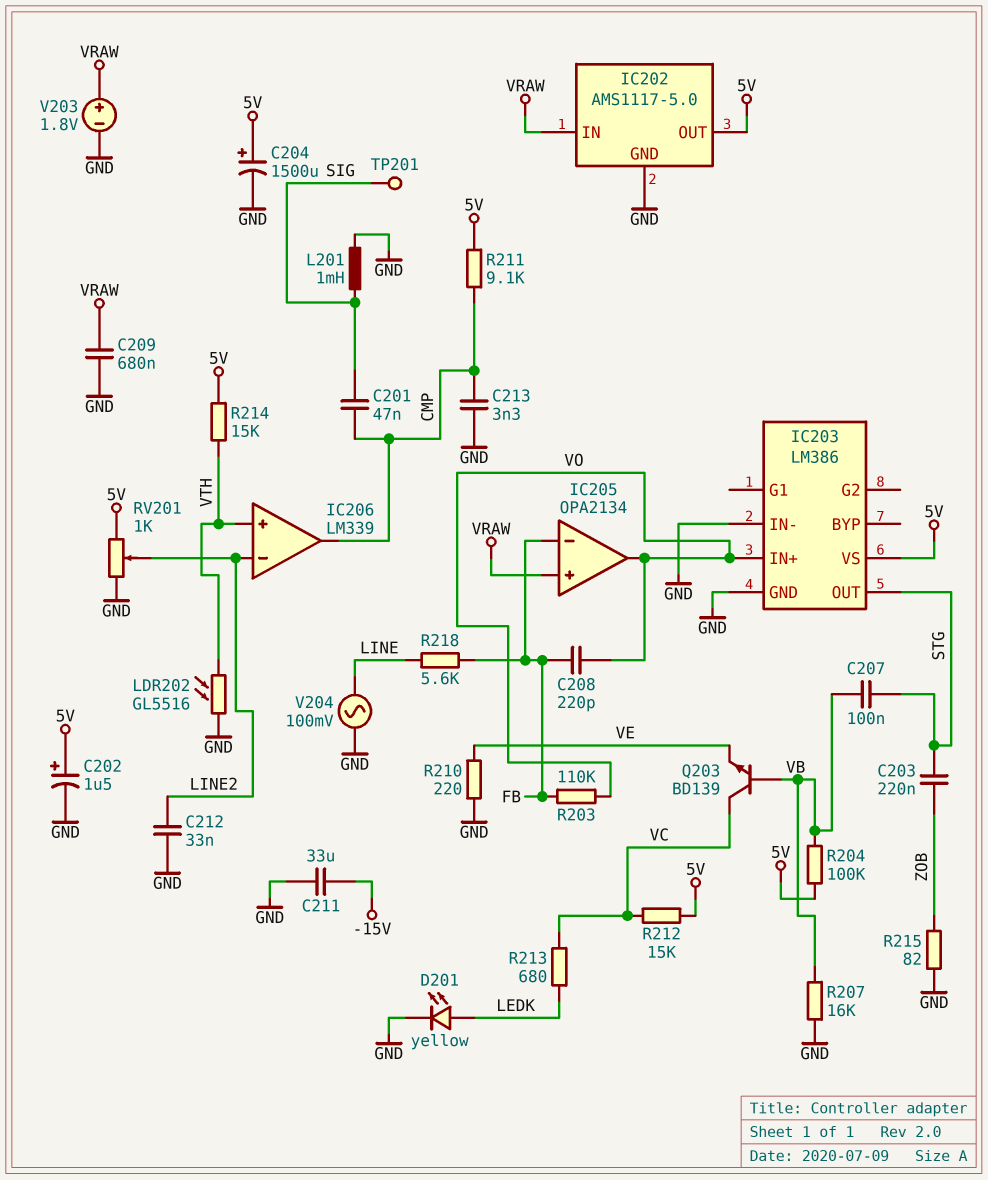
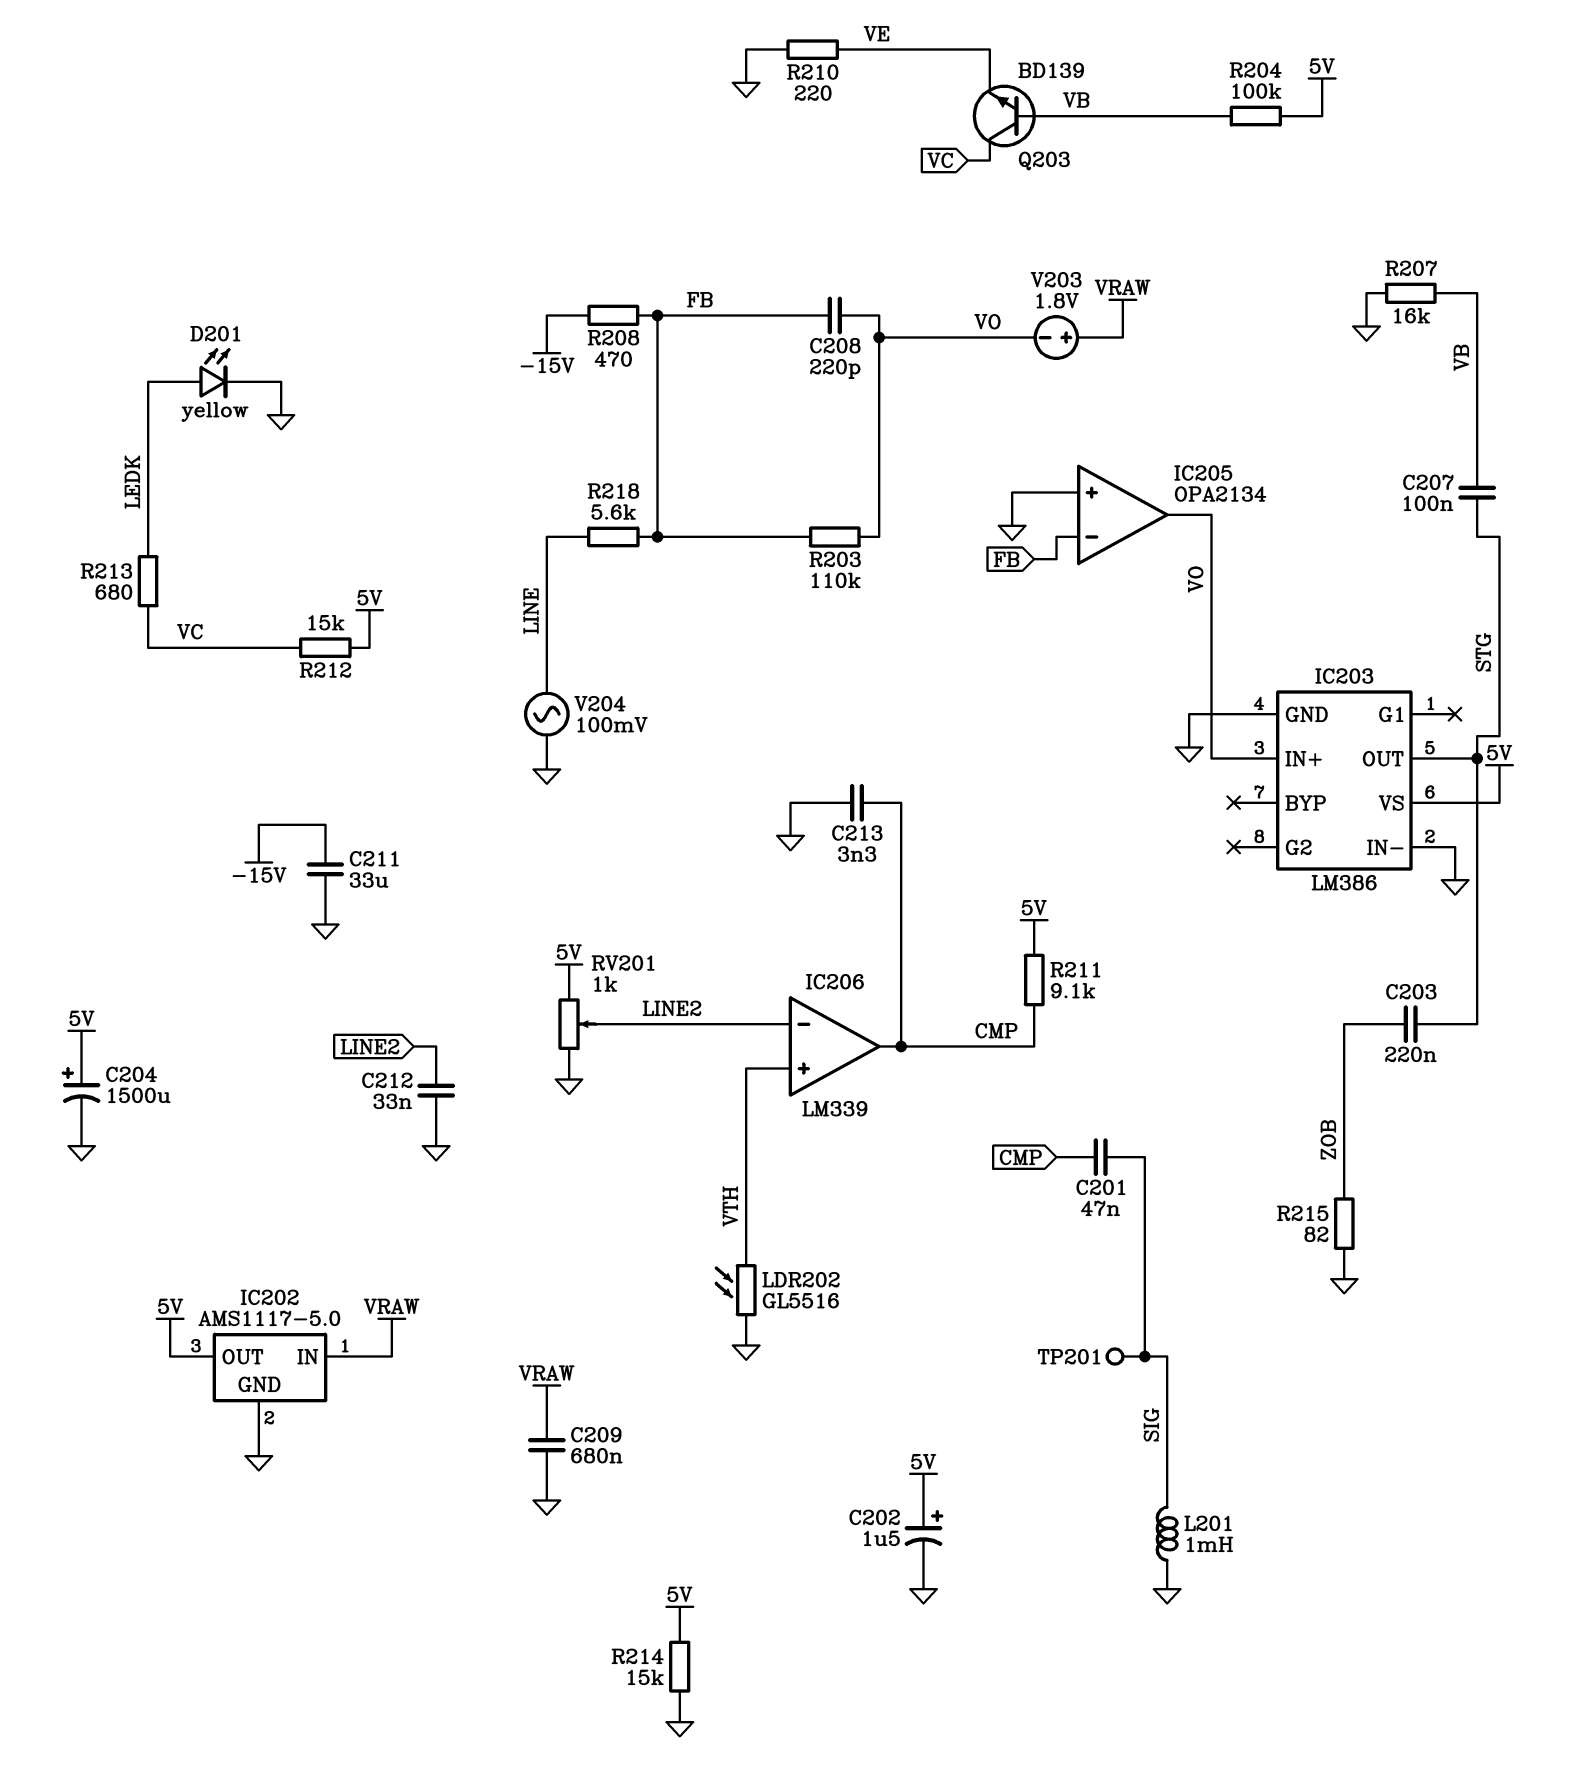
IC205 pin in+: VRAW -> GND
R208: none -> 470 (-15V, FB)
R214: 15k (5V, VTH) -> 15k (5V, GND)
V203: 1.8V (plus VRAW, minus GND) -> 1.8V (plus VRAW, minus VO)

